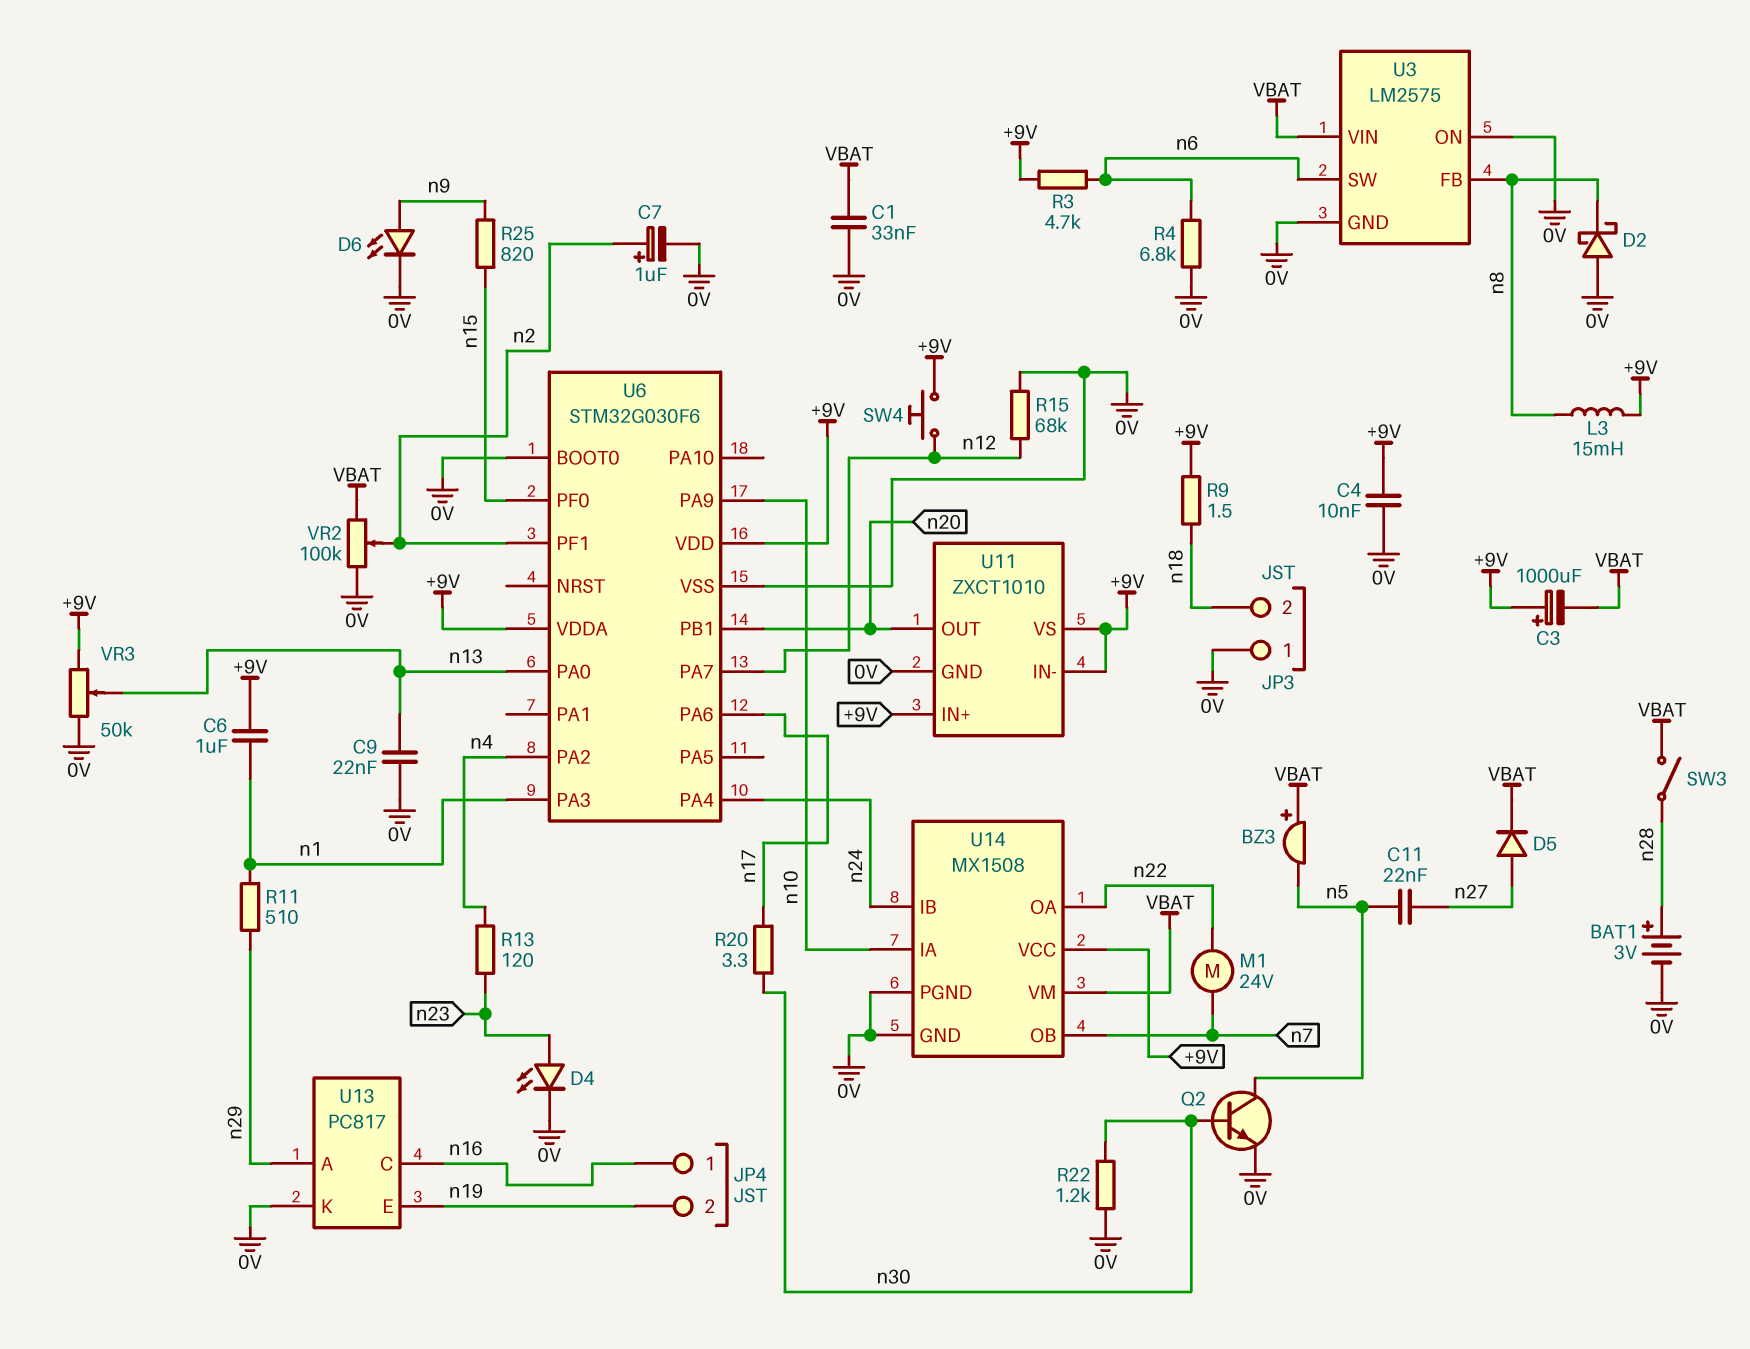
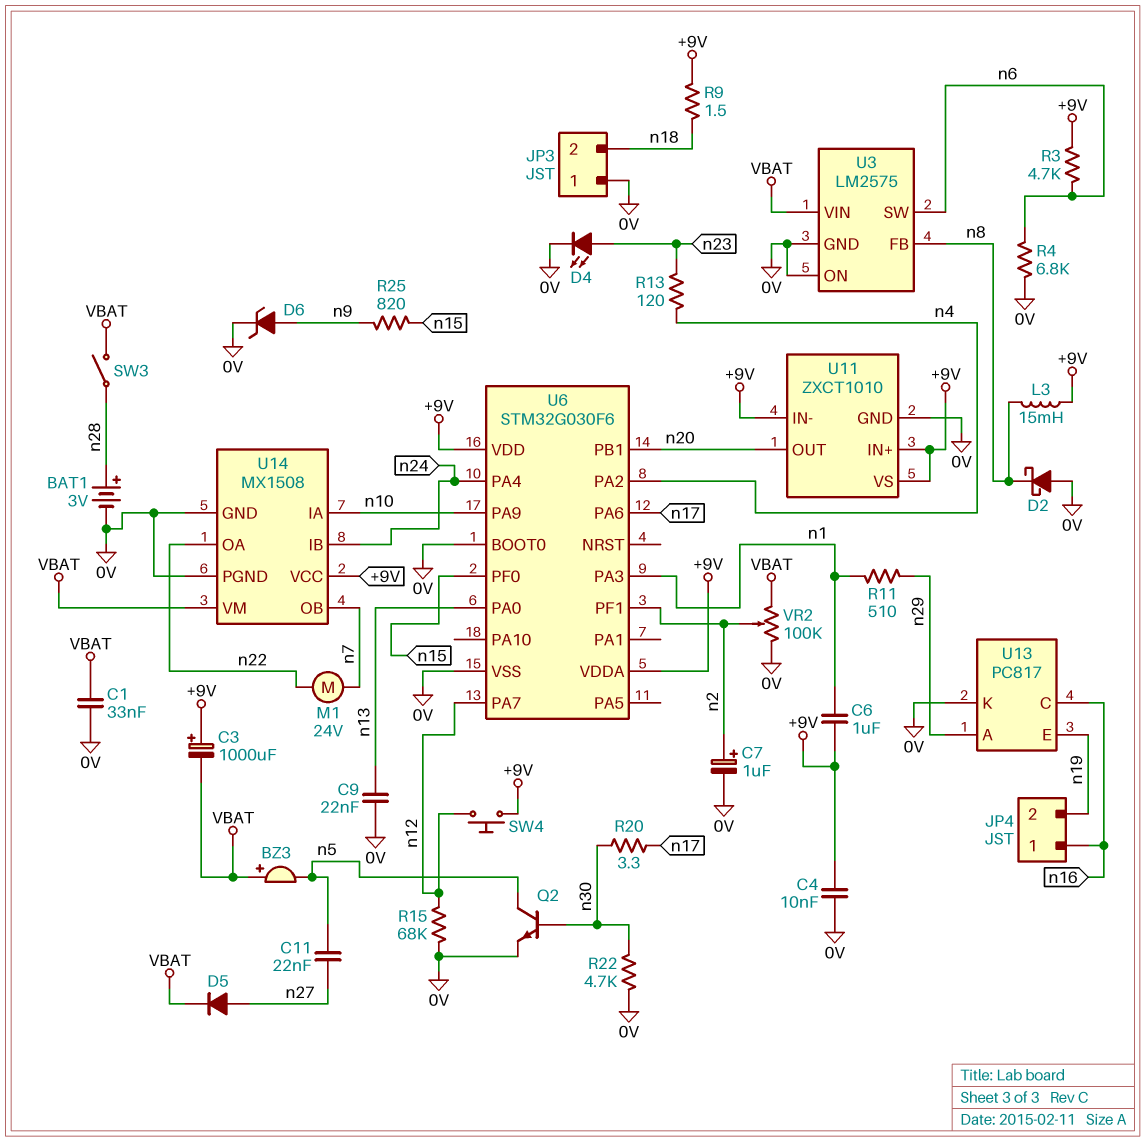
D6: LED (A n9, K 0V) -> zener (A n9, K 0V)
R22: 1.2k (0V, n30) -> 4.7k (0V, n30)
VR3: 50k (+9V, 0V, wiper n13) -> none

